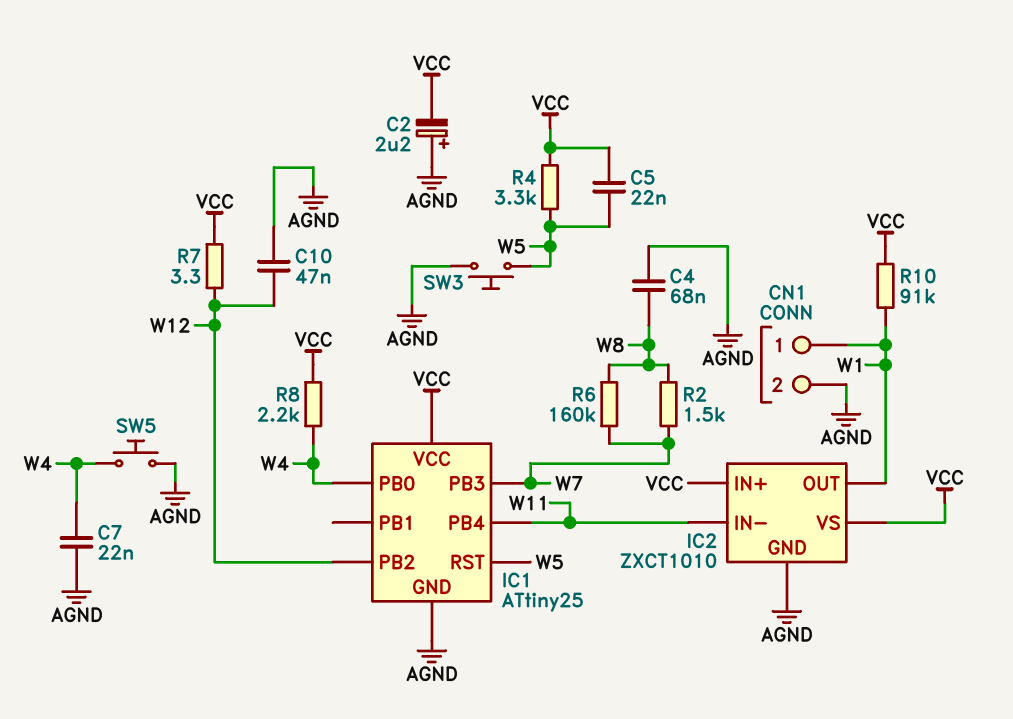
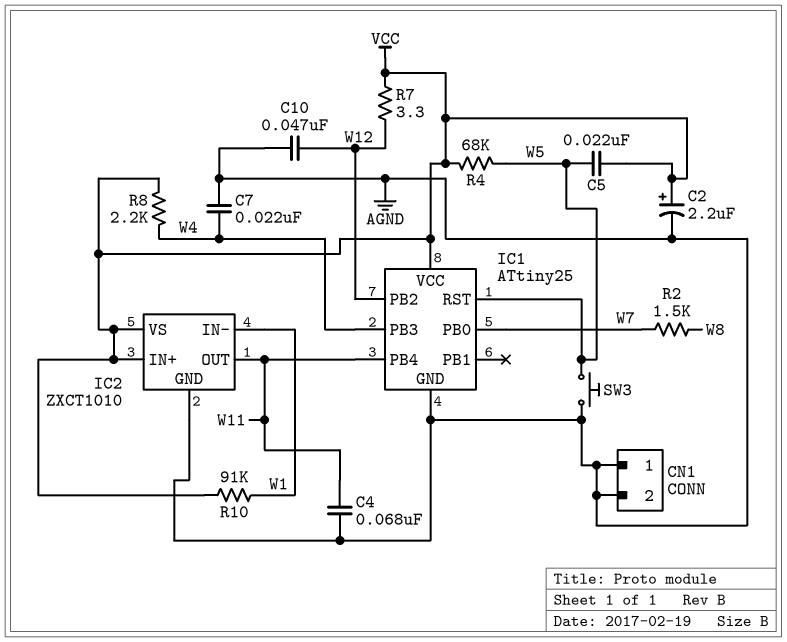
C2: 2.2uF (plus AGND, minus VCC) -> 2.2uF (plus VCC, minus AGND)
C4: 68nF (AGND, W8) -> 68nF (AGND, W11)
CN1 pin 1: W1 -> AGND
IC1 pin PB0: W4 -> W7
IC1 pin PB3: W7 -> W4
IC2 pin IN-: W11 -> W1
IC2 pin OUT: W1 -> W11
R4: 3.3k (VCC, W5) -> 68k (VCC, W5)
R6: 160k (W7, W8) -> none
SW5: button (AGND, W4) -> none

